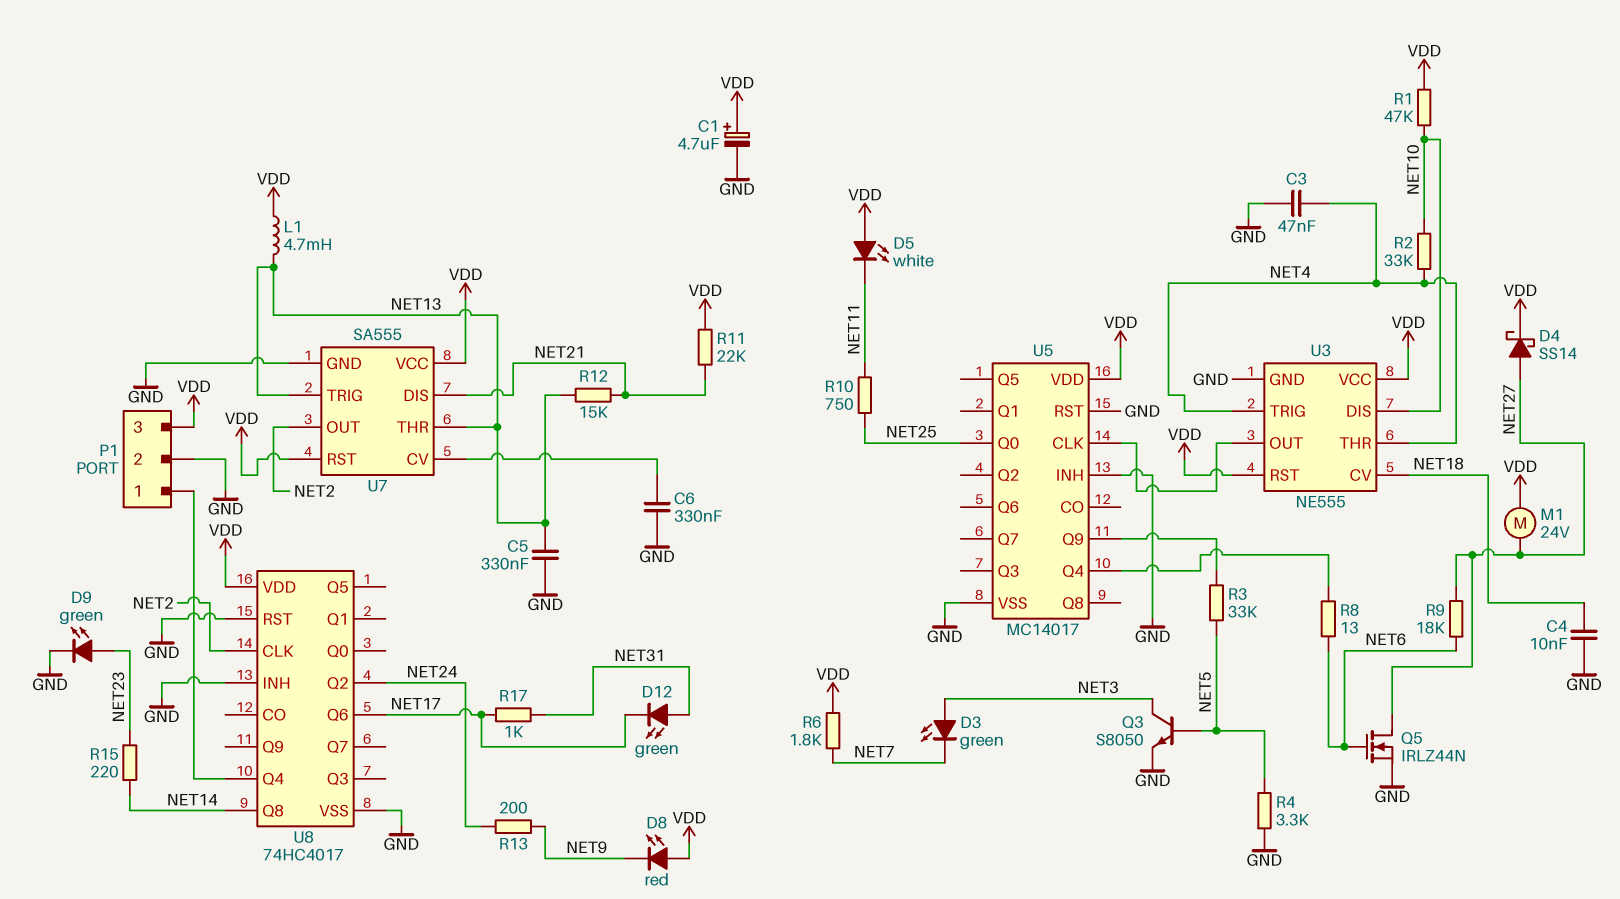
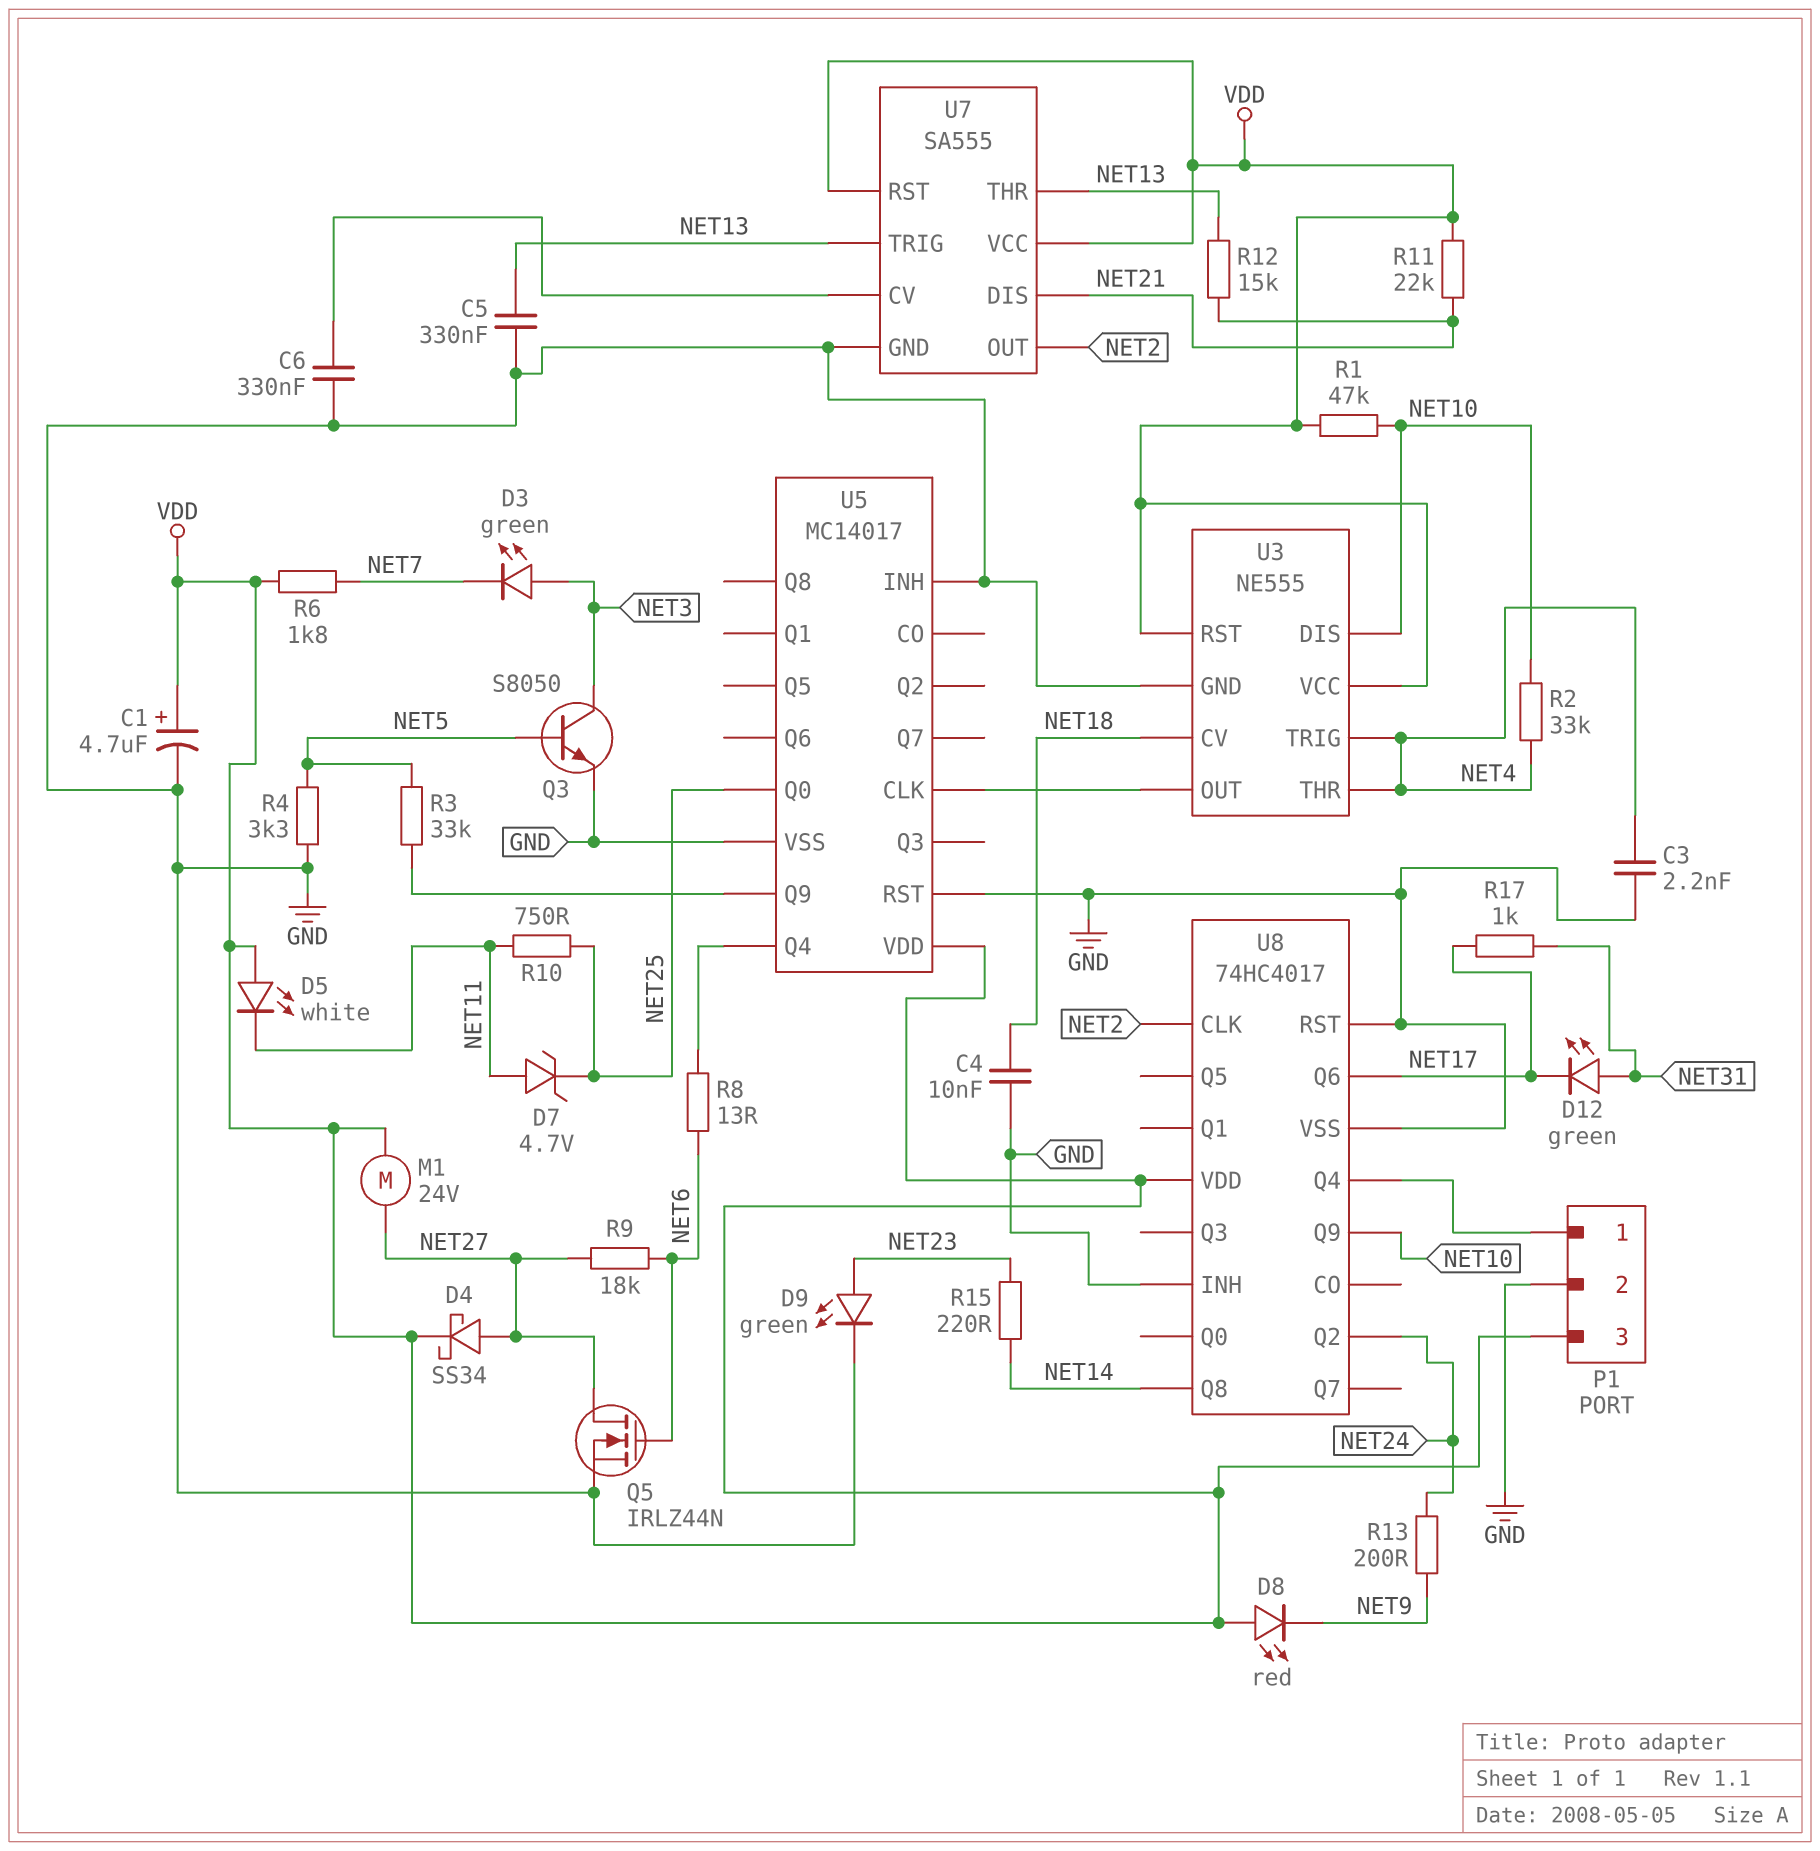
C3: 47nF (GND, NET4) -> 2.2nF (GND, NET4)
D4: schottky SS14 (A NET27, K VDD) -> schottky SS34 (A NET27, K VDD)
D7: none -> zener 4.7V (A NET11, K NET25)
L1: 4.7mH (NET13, VDD) -> none
U8 pin Q9: none -> NET10

